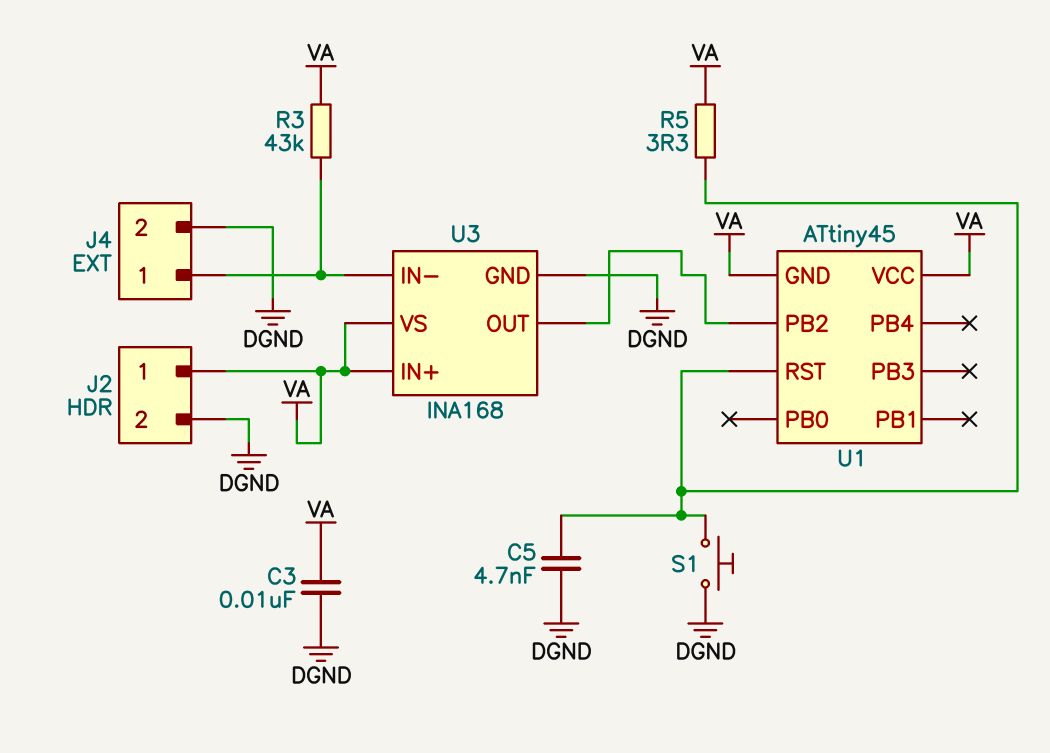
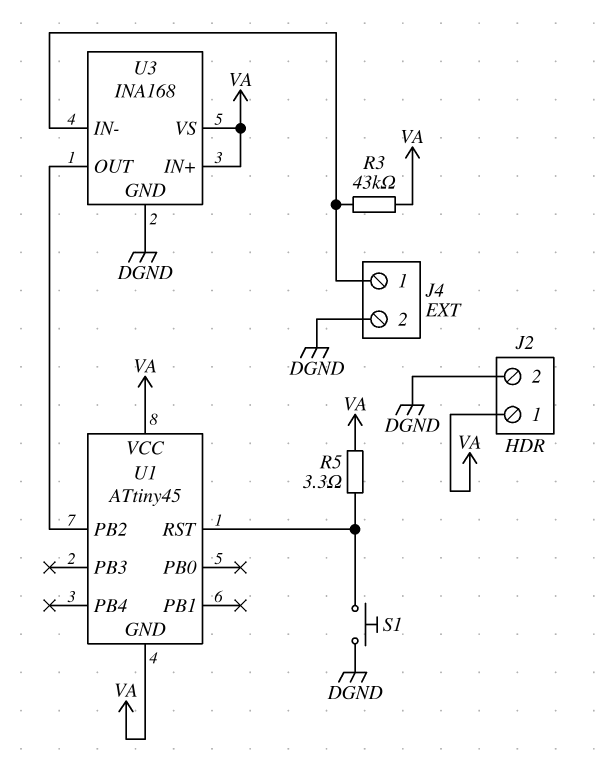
C3: 10nF (DGND, VA) -> none
C5: 4.7nF (DGND, U1/RST) -> none

